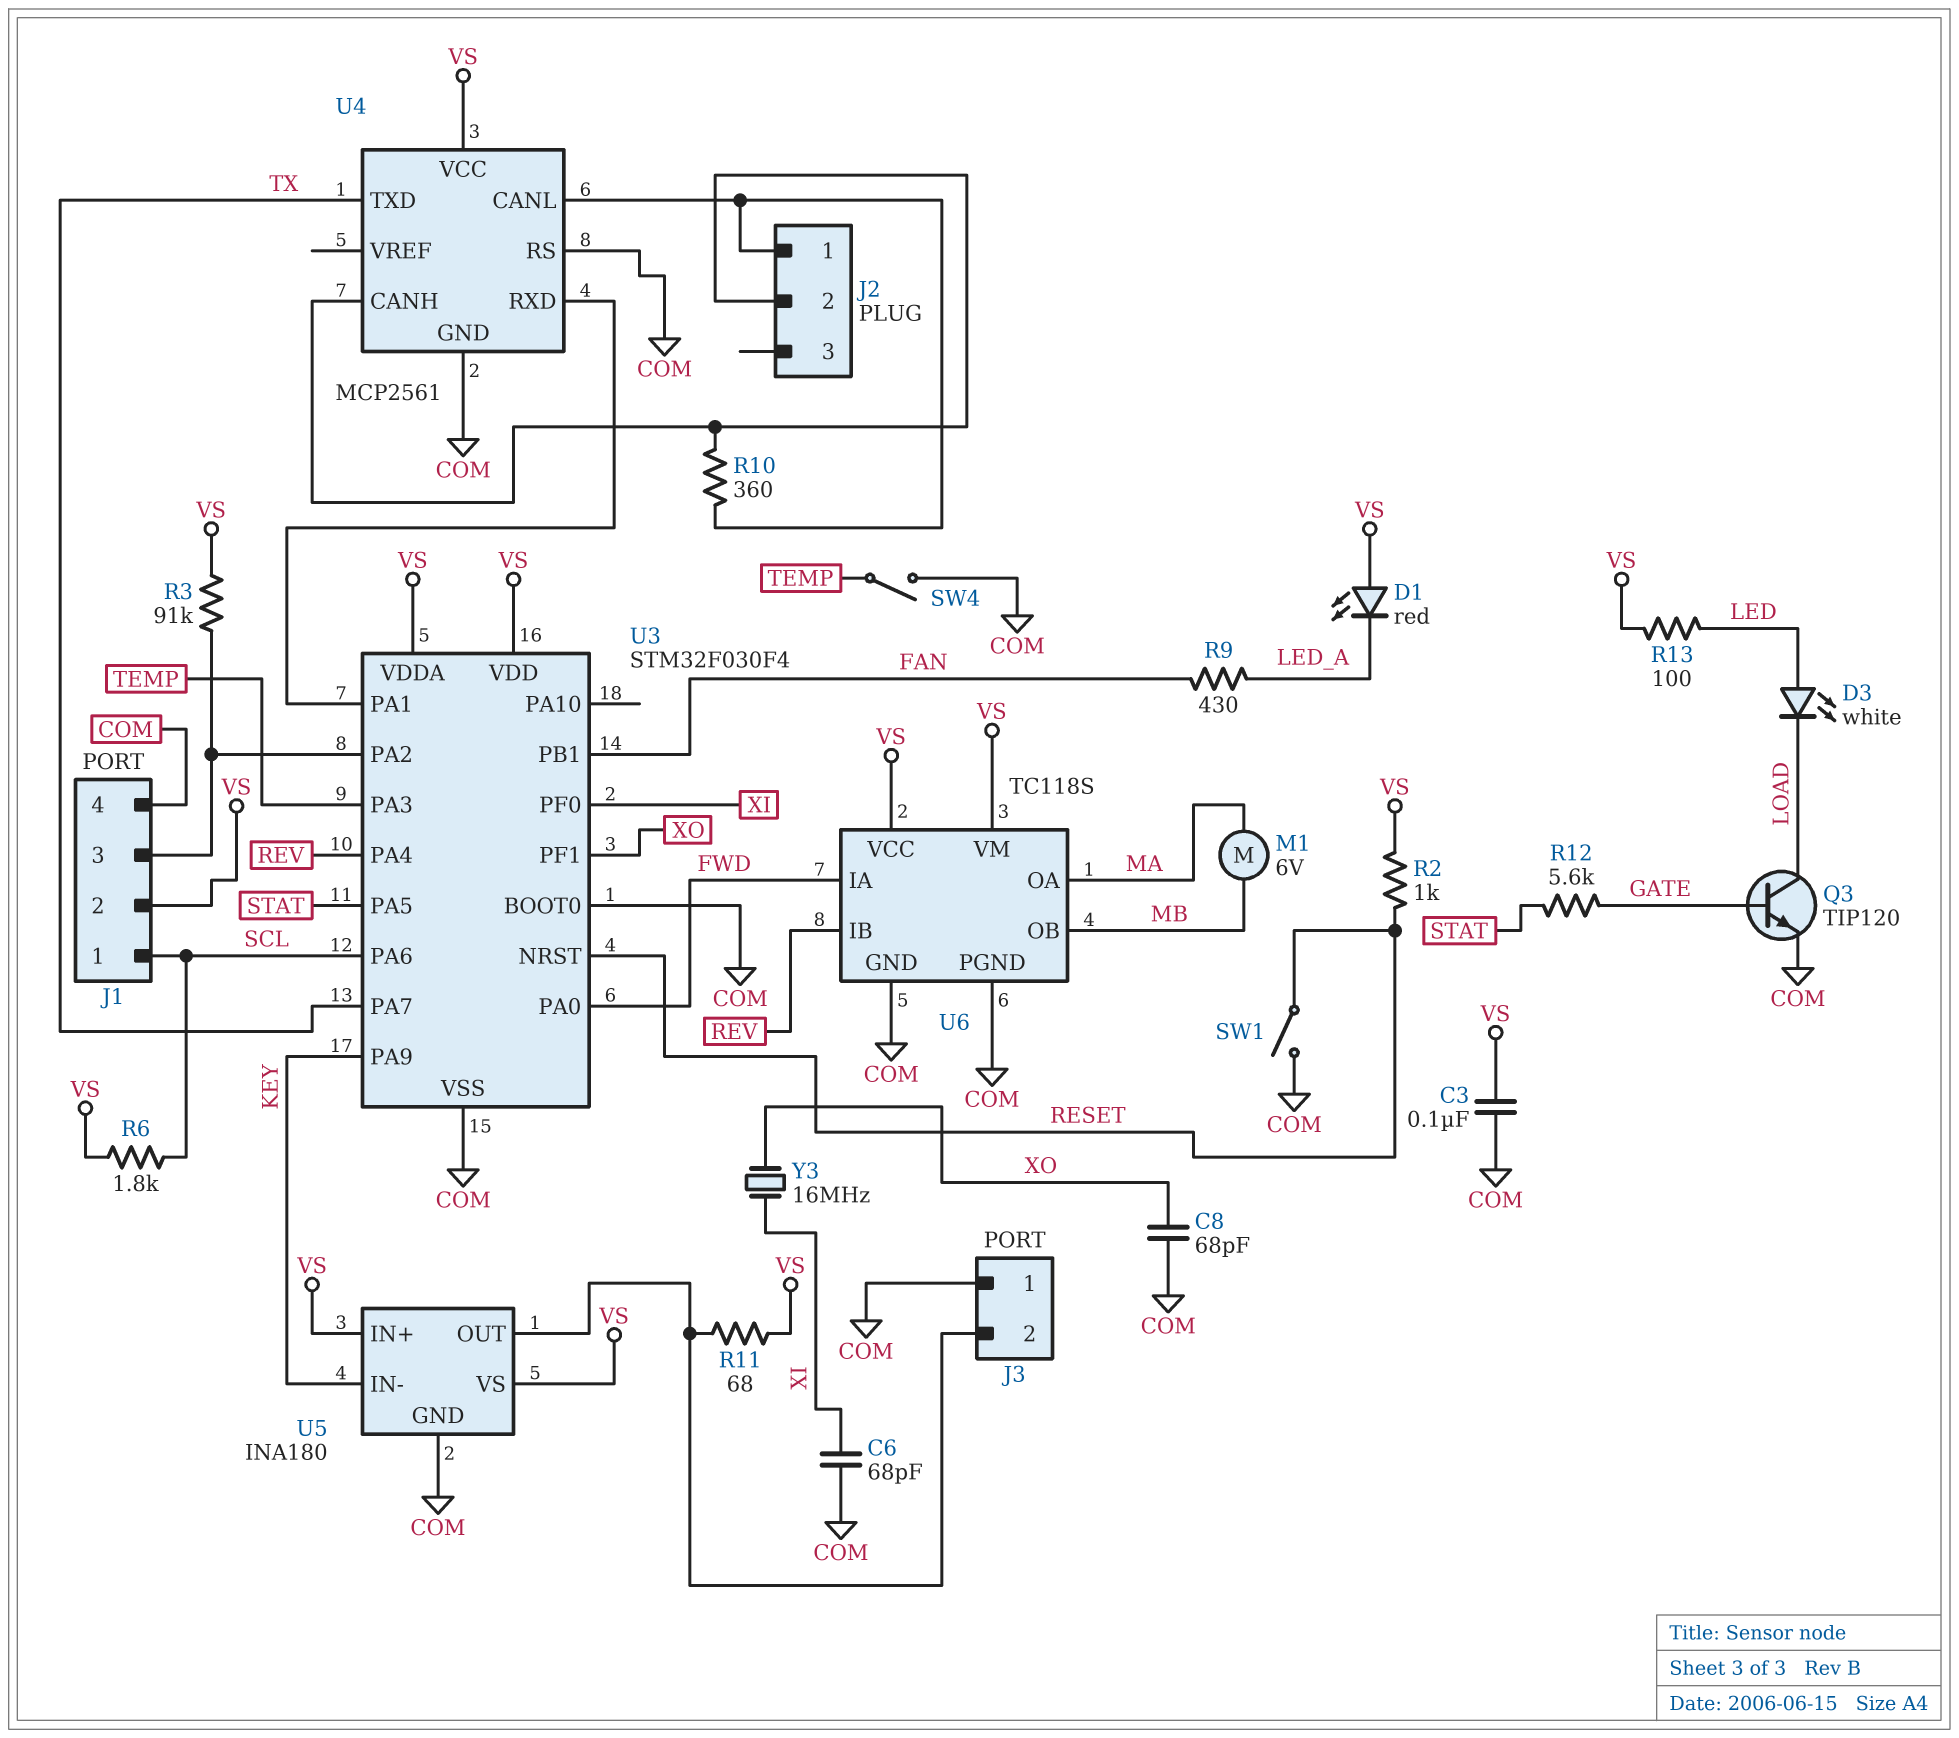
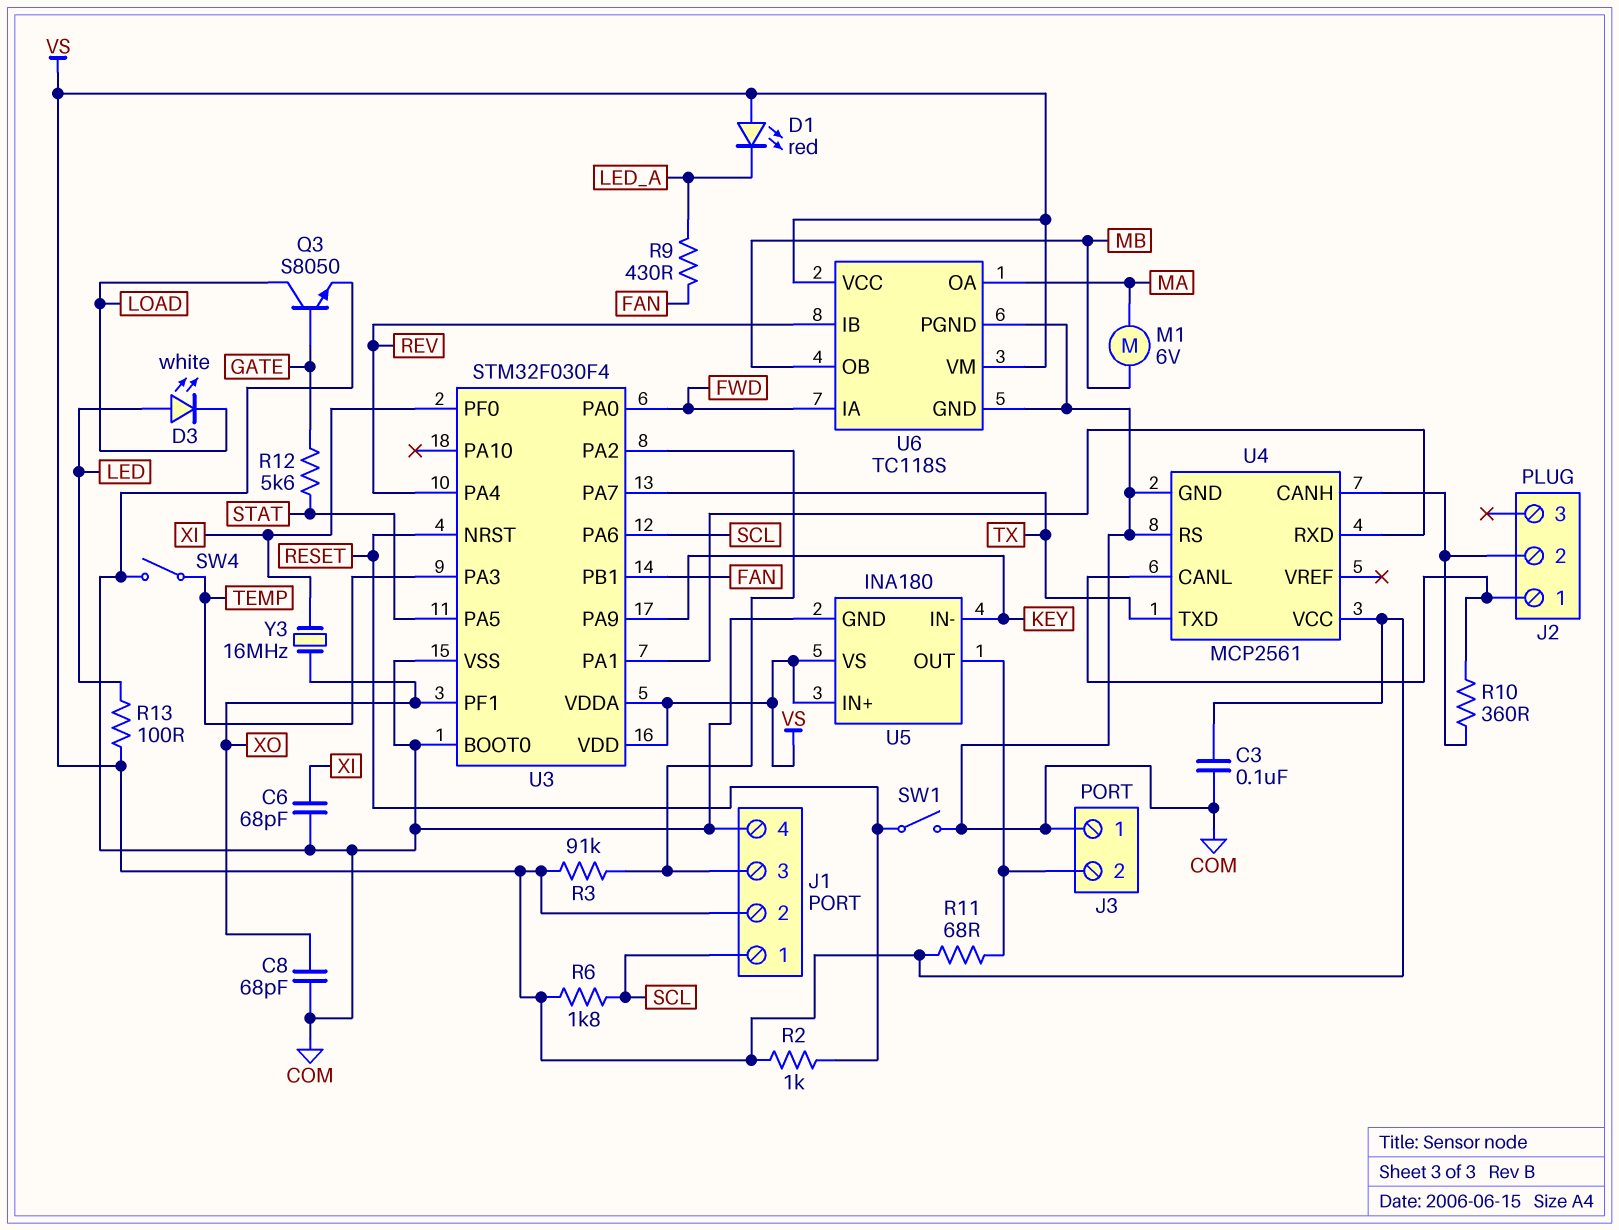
Q3: NPN TIP120 (B GATE, C LOAD, E COM) -> NPN S8050 (B GATE, C LOAD, E COM)

